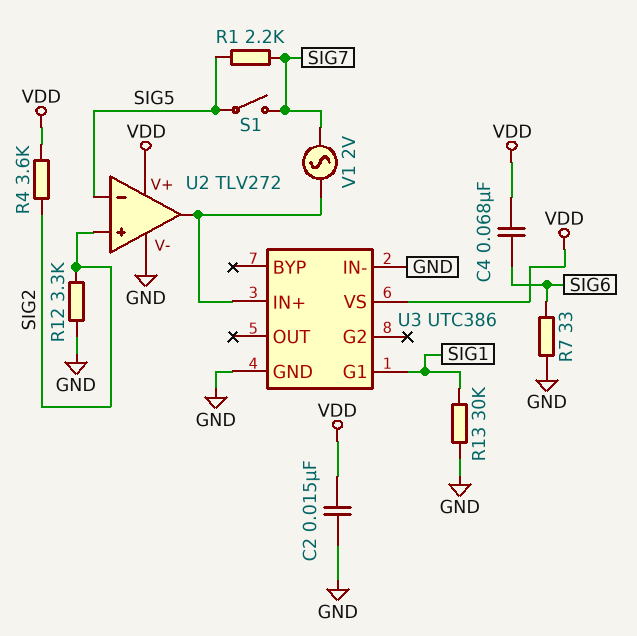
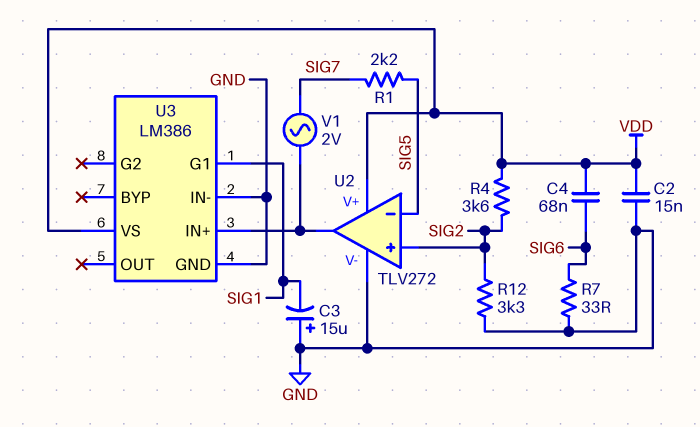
C3: none -> 15uF (plus GND, minus SIG1)
R13: 30k (GND, SIG1) -> none
S1: switch (SIG5, SIG7) -> none
U3: UTC386 -> LM386

